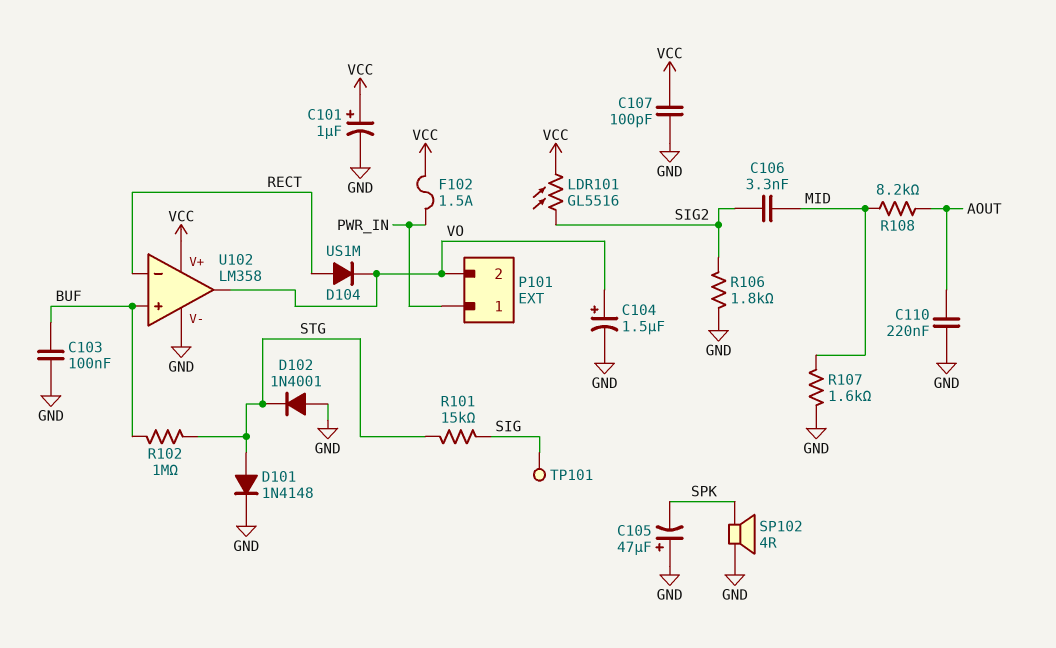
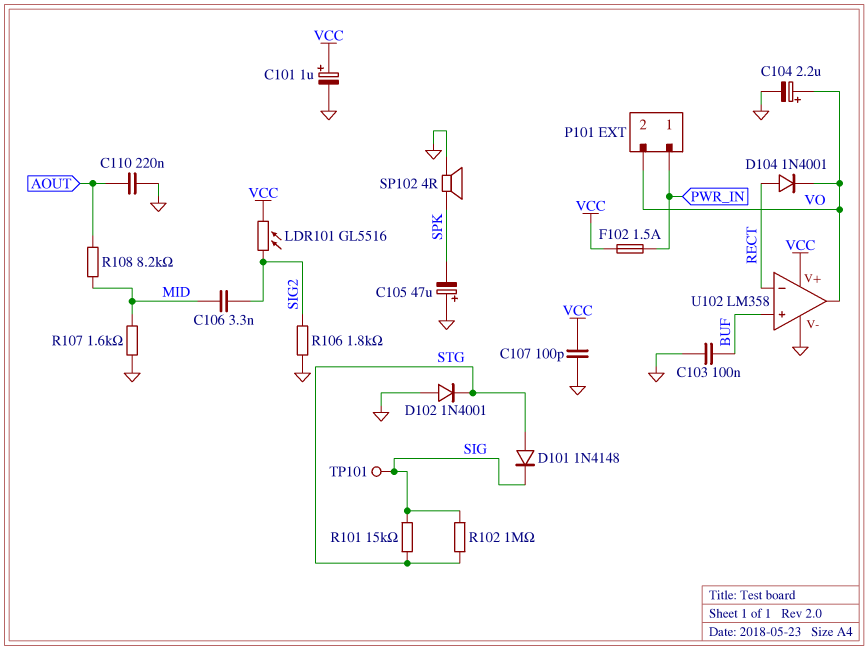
C104: 1.5uF (plus VO, minus GND) -> 2.2uF (plus VO, minus GND)
D101: diode 1N4148 (A STG, K GND) -> diode 1N4148 (A STG, K SIG)
D104: diode US1M (A RECT, K VO) -> diode 1N4001 (A RECT, K VO)
R102: 1M (BUF, STG) -> 1M (SIG, STG)

